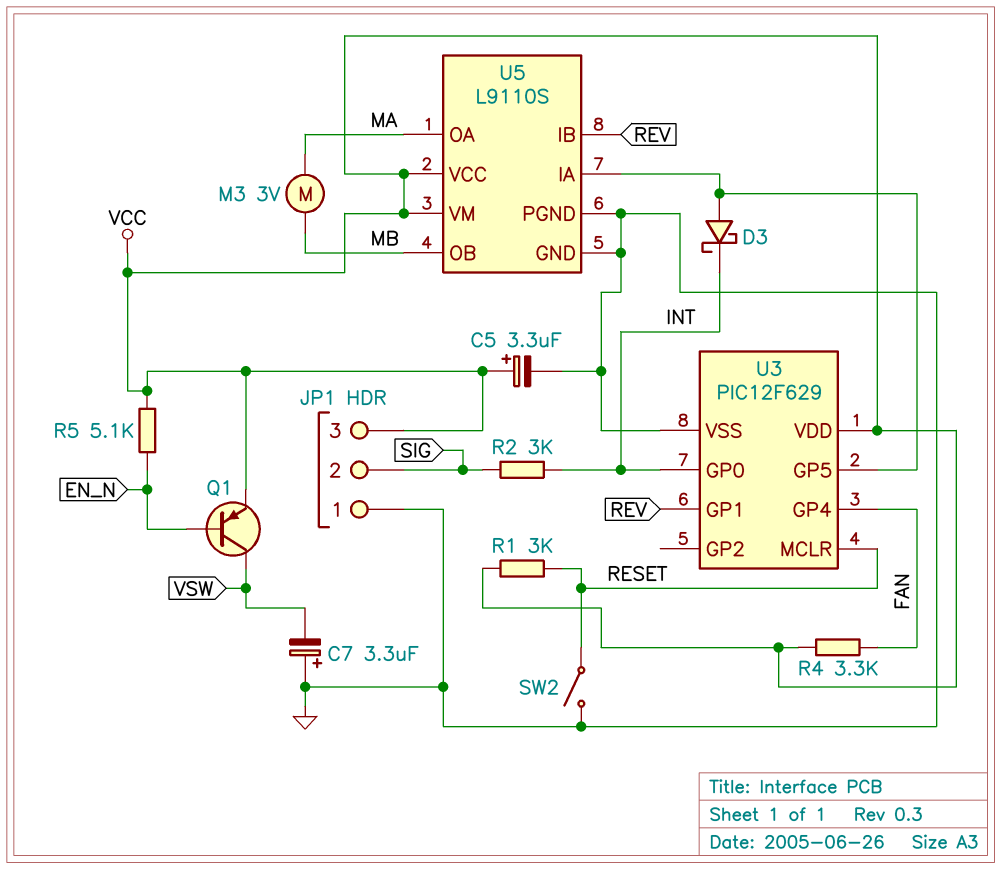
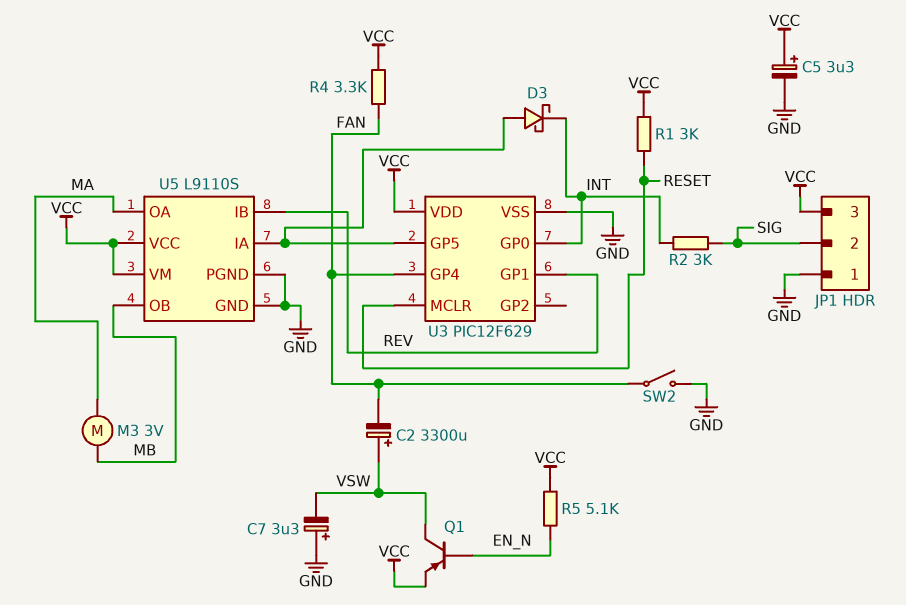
C2: none -> 3300uF (plus VSW, minus FAN)
SW2: switch (GND, RESET) -> switch (FAN, GND)

